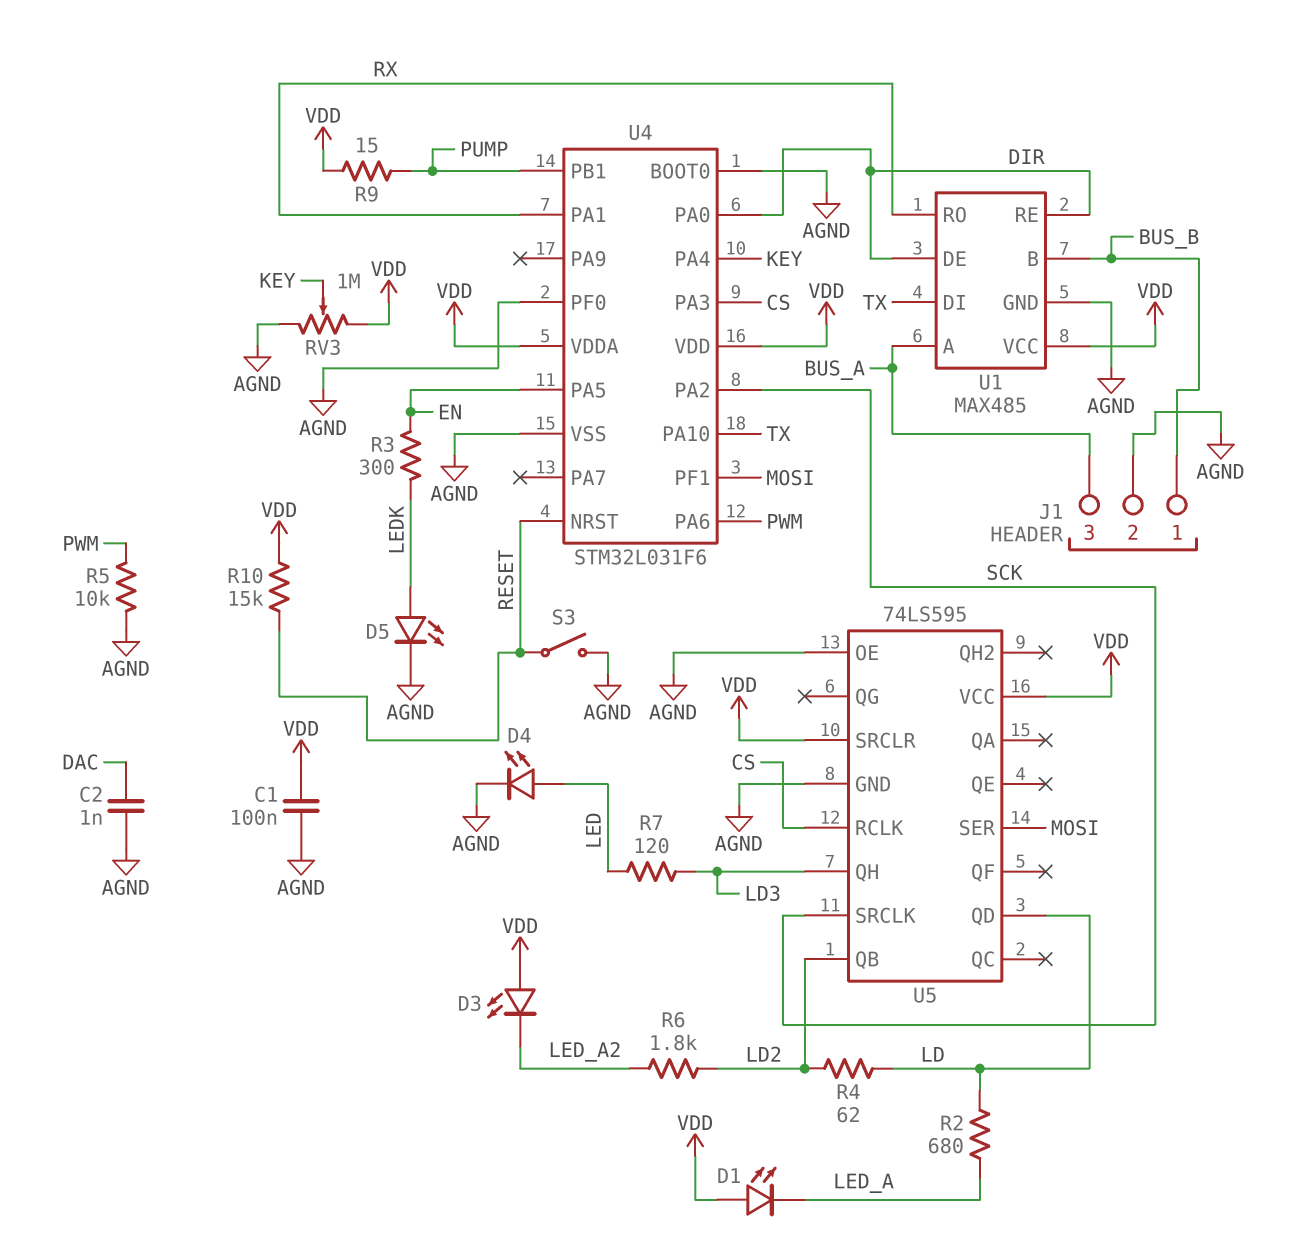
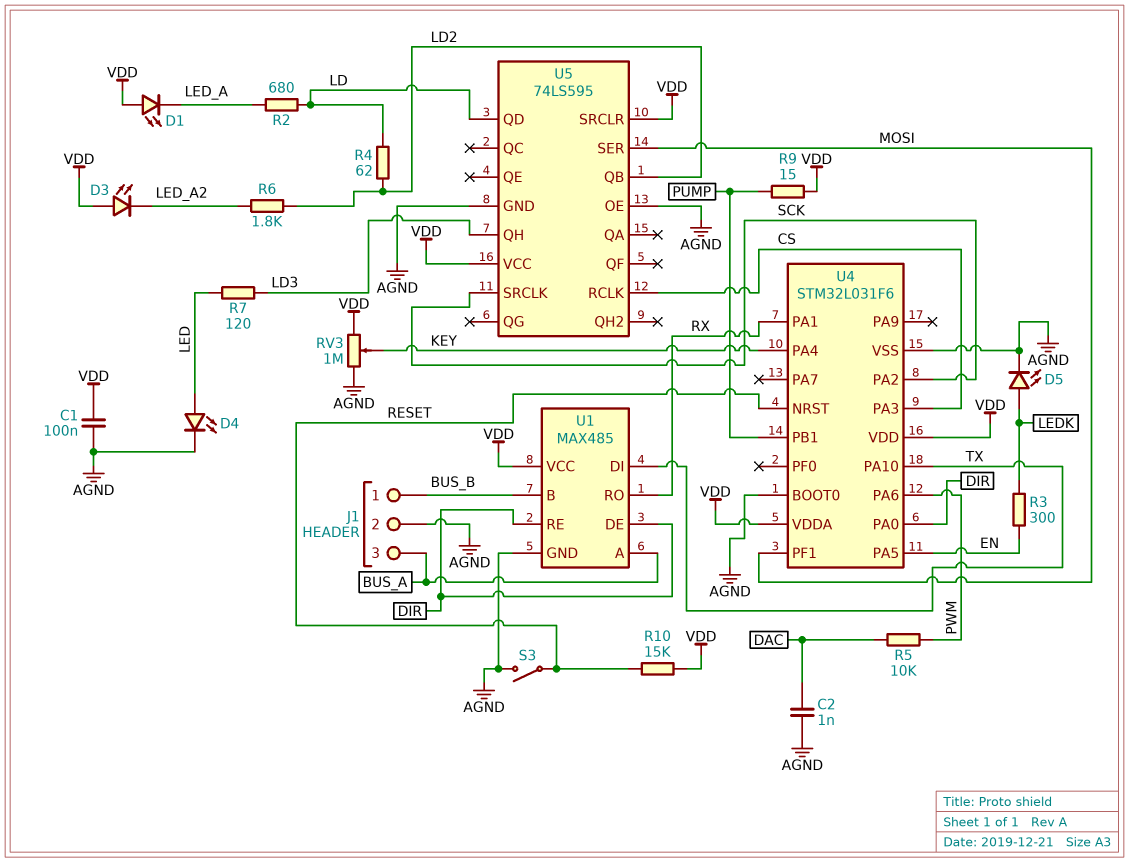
R5: 10k (AGND, PWM) -> 10k (DAC, PWM)
U4 pin PF0: AGND -> none

